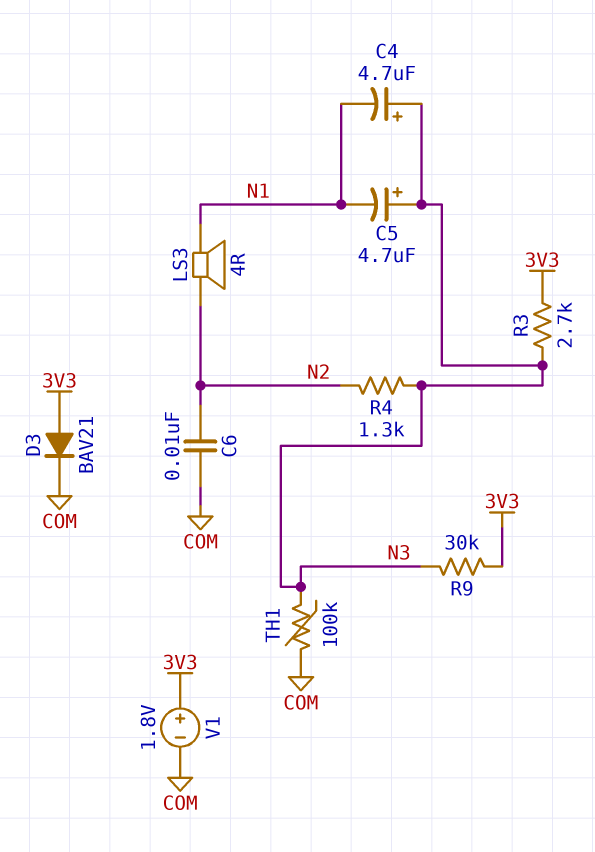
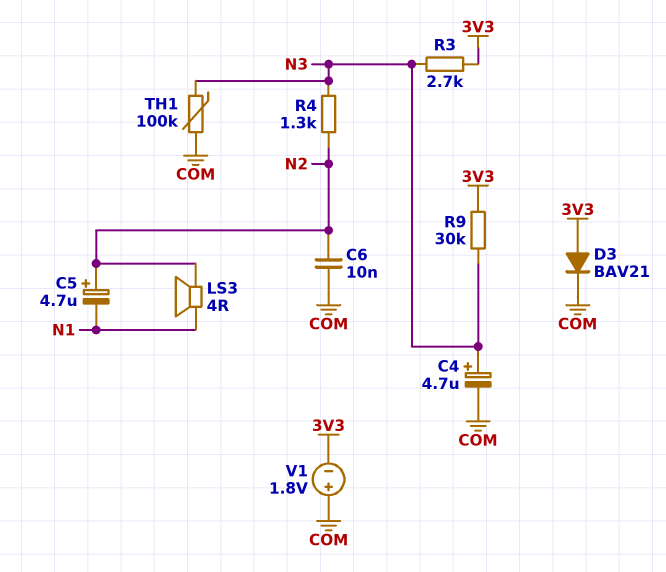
C4: 4.7uF (plus N3, minus N1) -> 4.7uF (plus N3, minus COM)
C5: 4.7uF (plus N3, minus N1) -> 4.7uF (plus N2, minus N1)
V1: 1.8V (plus 3V3, minus COM) -> 1.8V (plus COM, minus 3V3)

